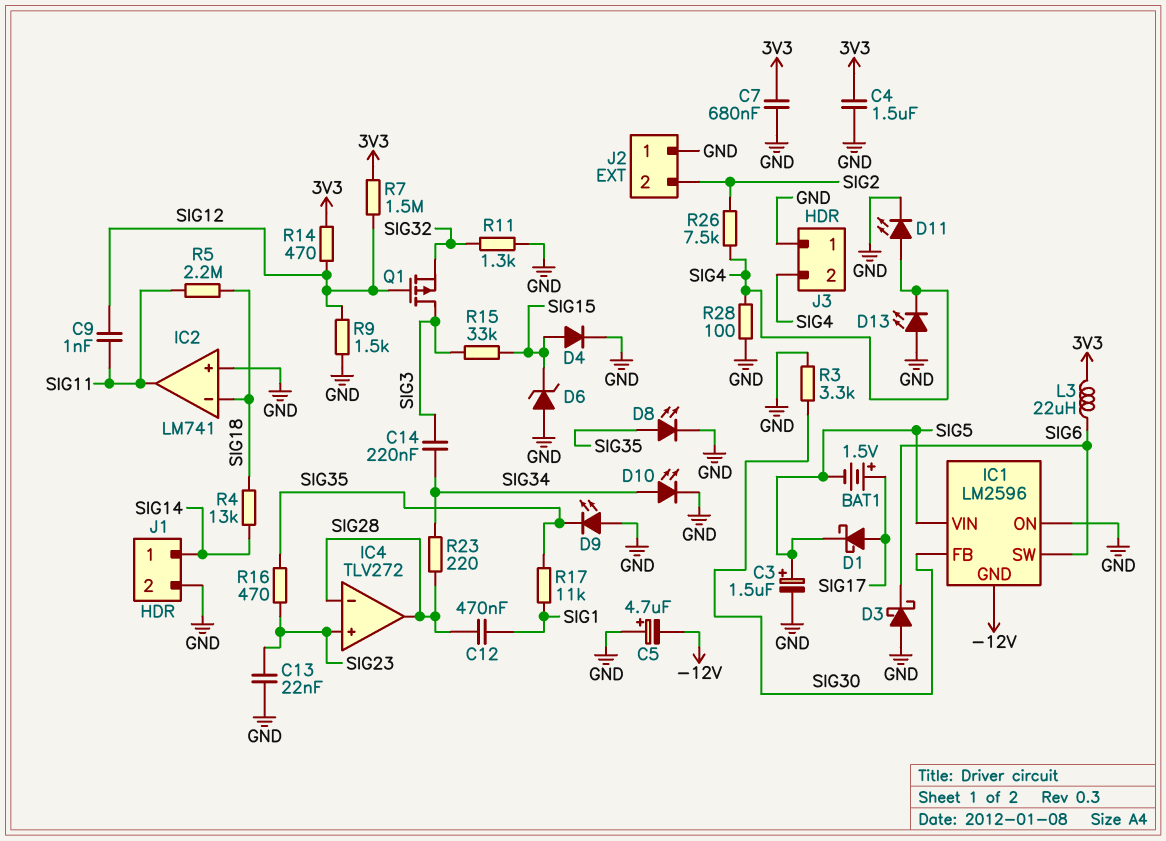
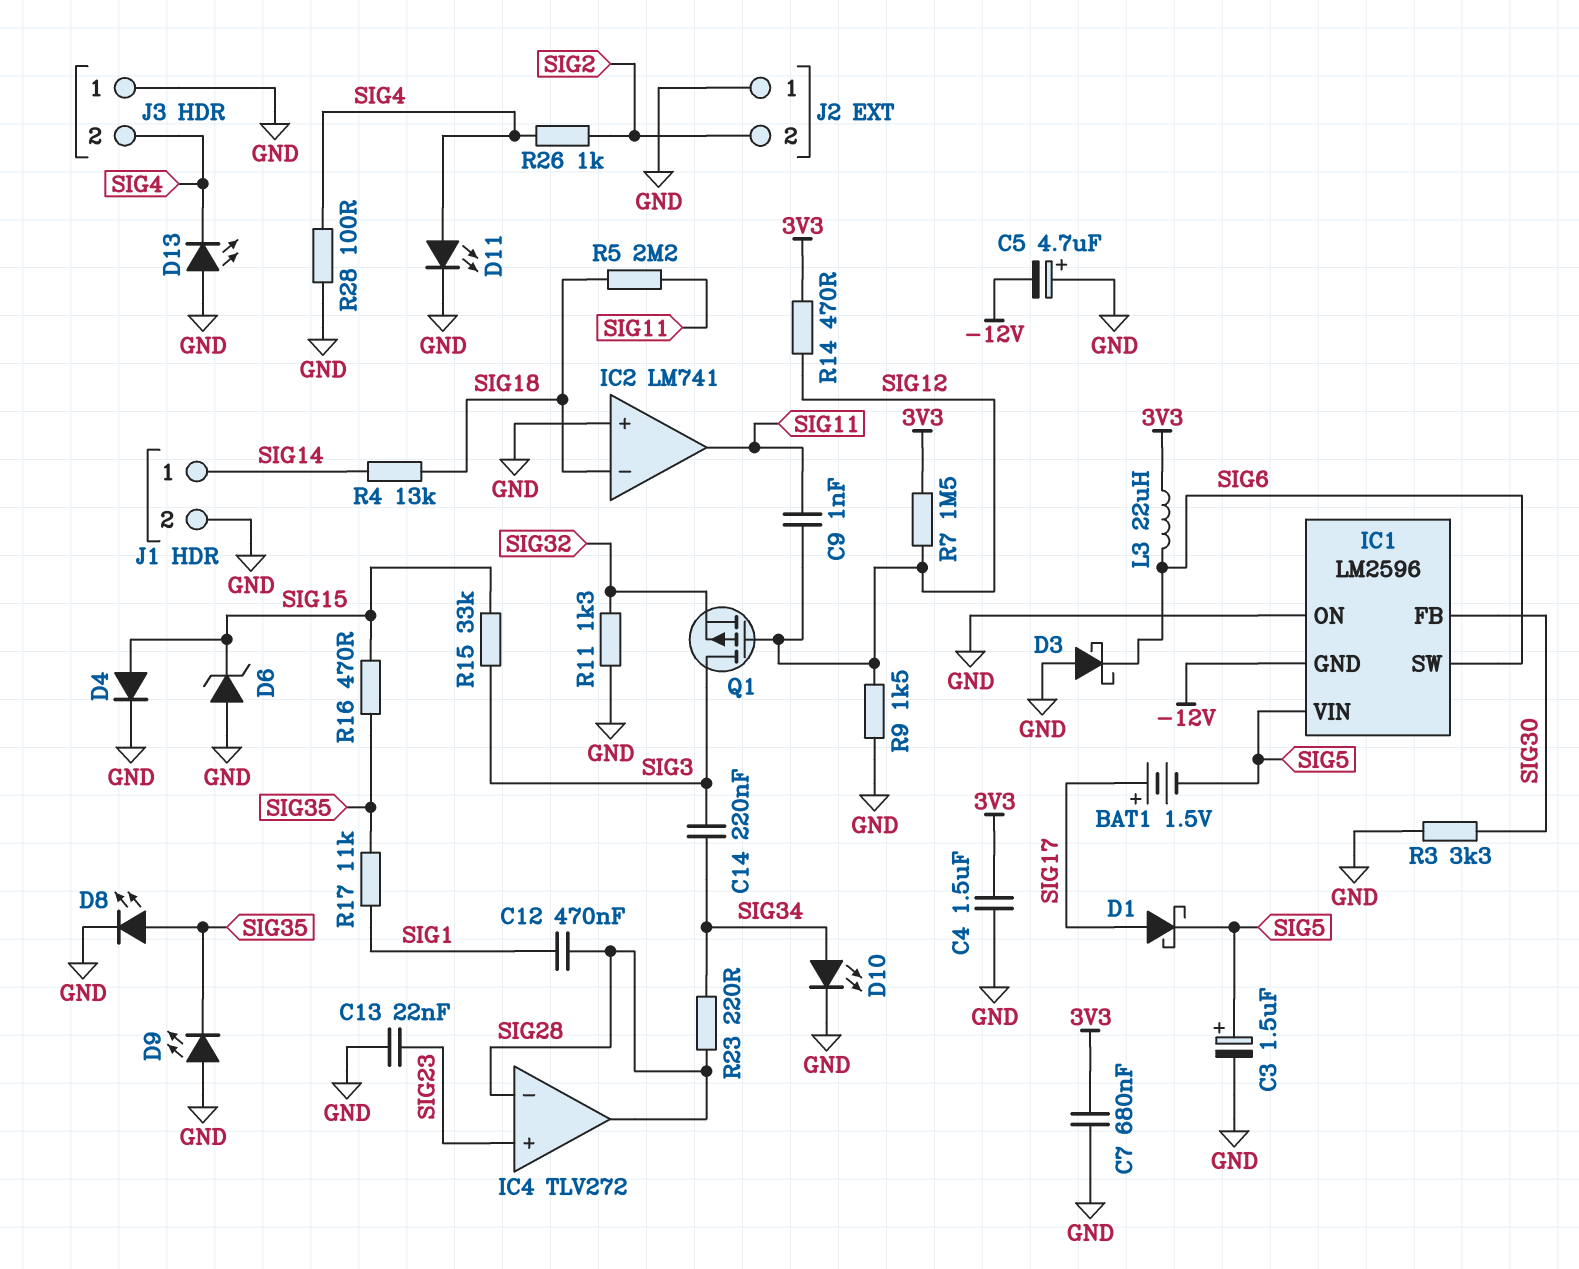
R16: 470 (SIG23, SIG35) -> 470 (SIG15, SIG35)
R26: 7.5k (SIG2, SIG4) -> 1k (SIG2, SIG4)

